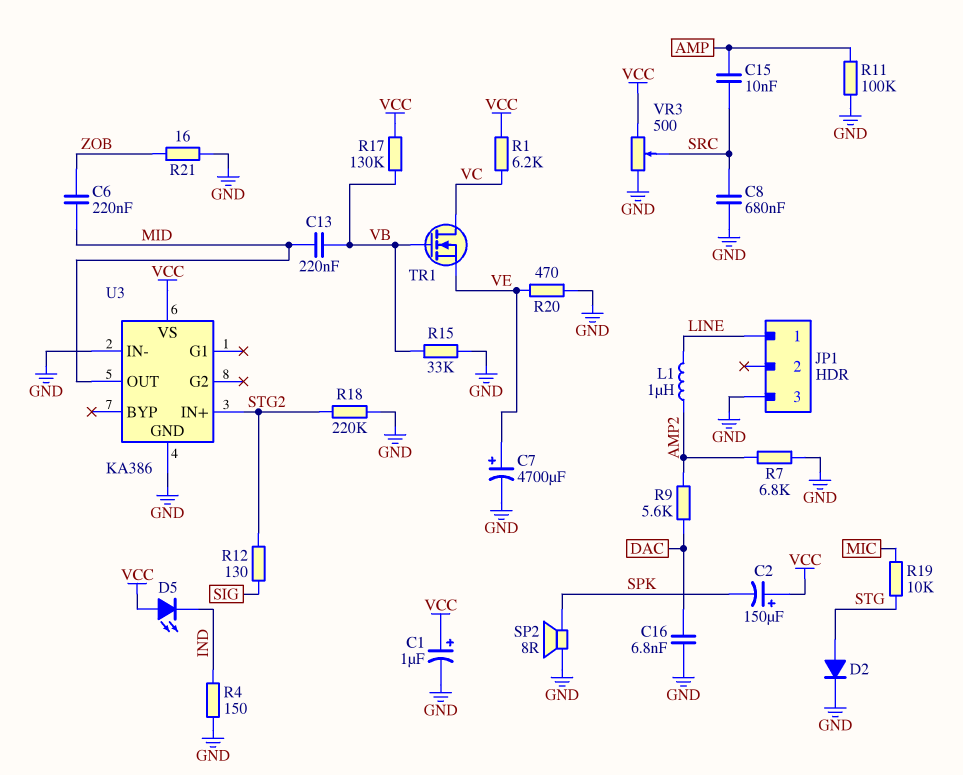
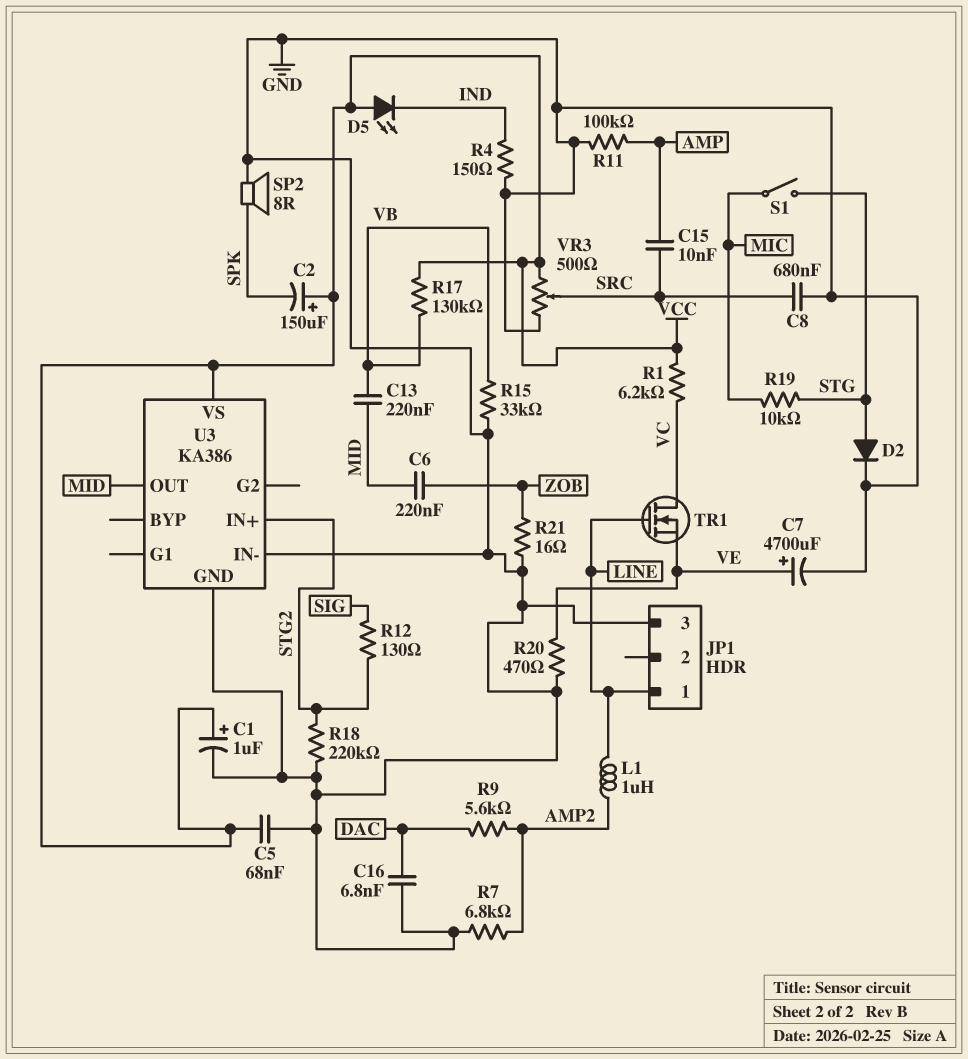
C5: none -> 68nF (GND, VCC)
S1: none -> switch (MIC, STG)
TR1: NMOS (G VB, D VC, S VE) -> NMOS (G LINE, D VC, S VE)

